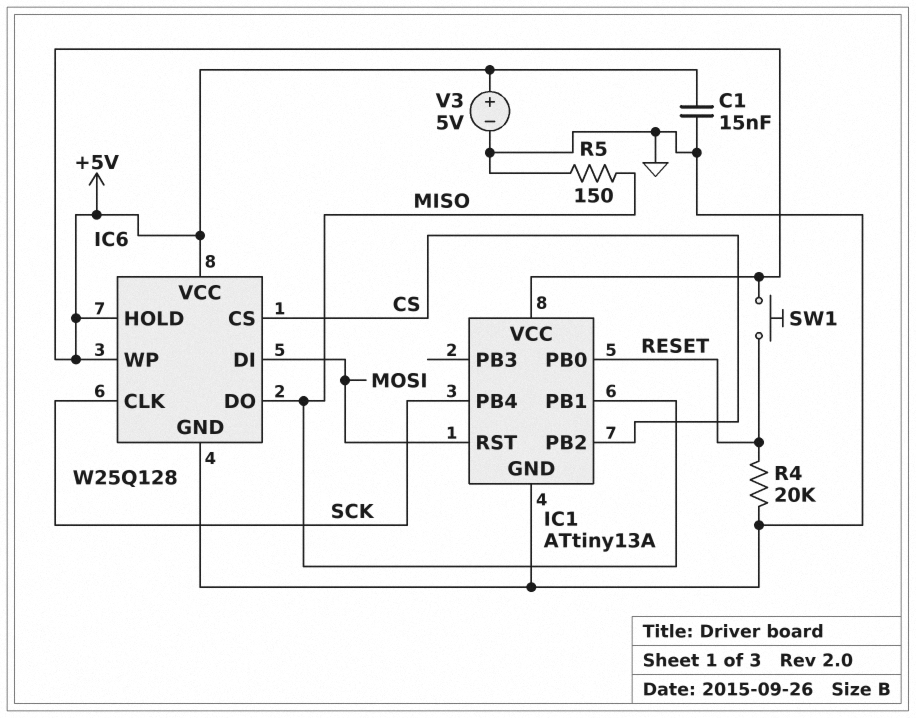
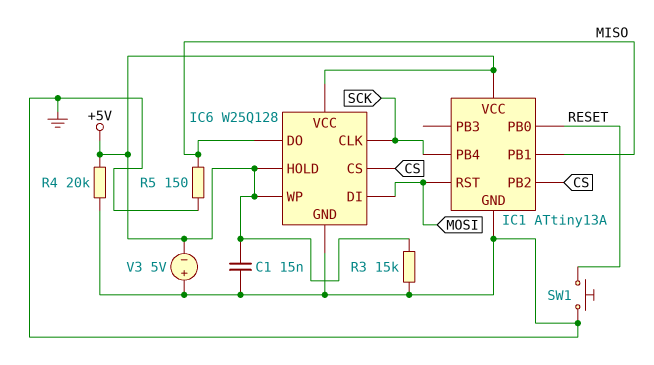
R3: none -> 15k (+5V, GND)
R4: 20k (GND, RESET) -> 20k (+5V, GND)
SW1: button (+5V, RESET) -> button (GND, RESET)
V3: 5V (plus +5V, minus GND) -> 5V (plus GND, minus +5V)

